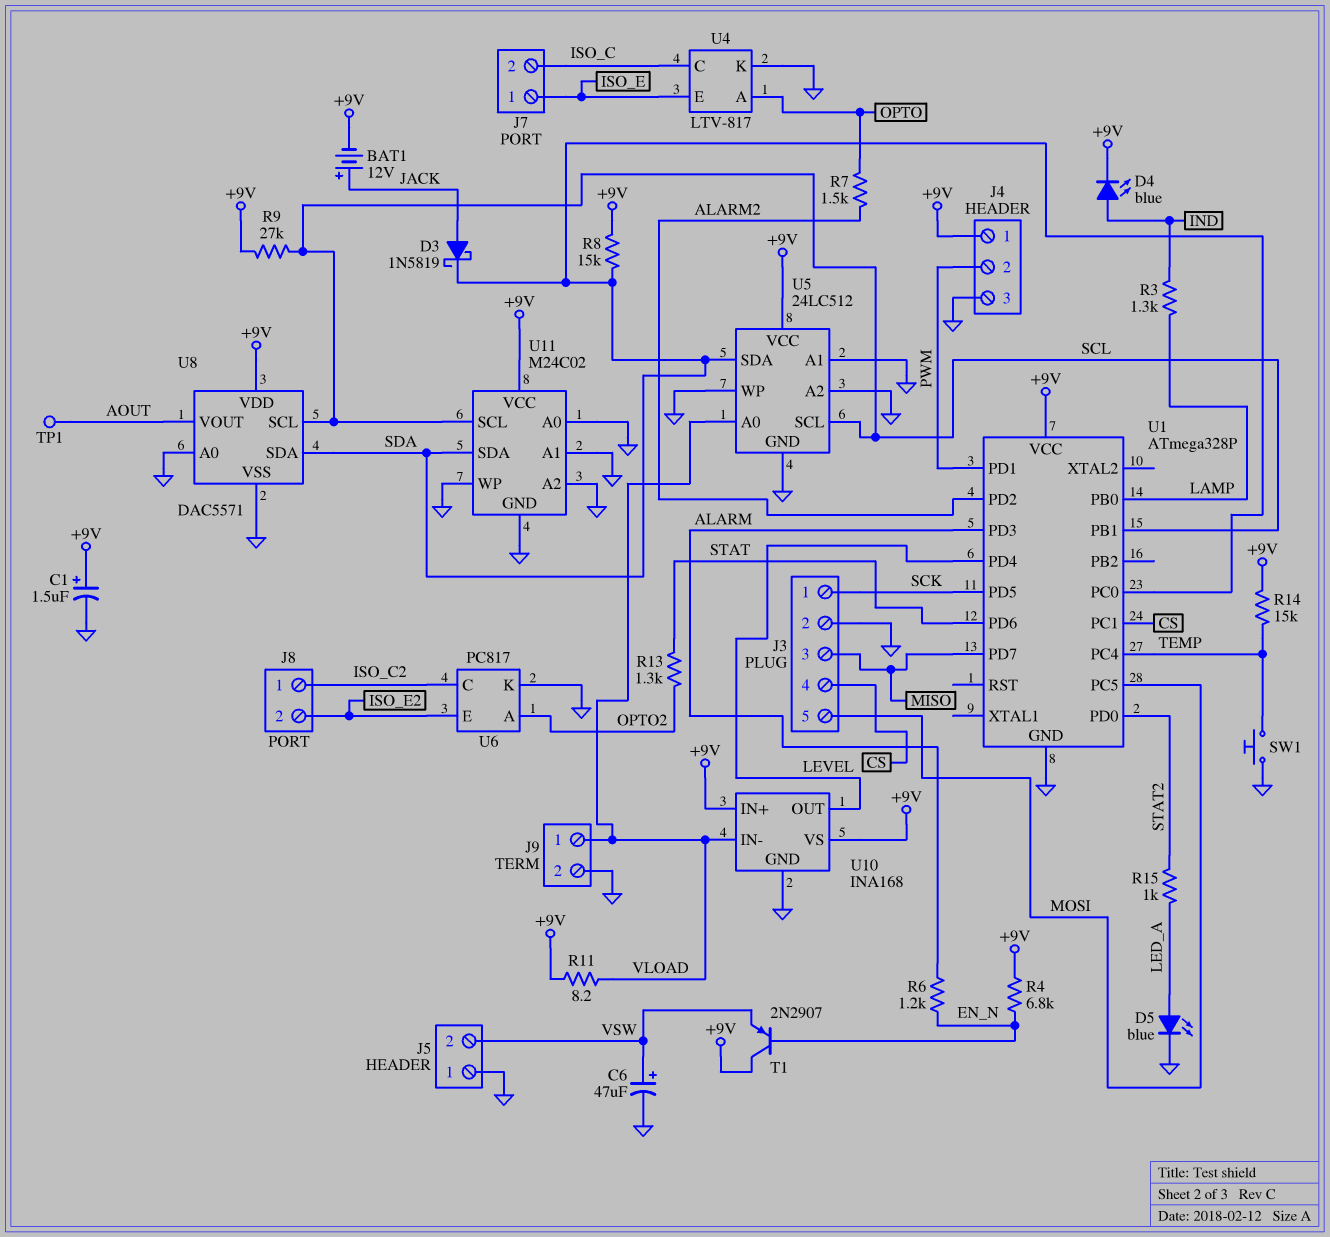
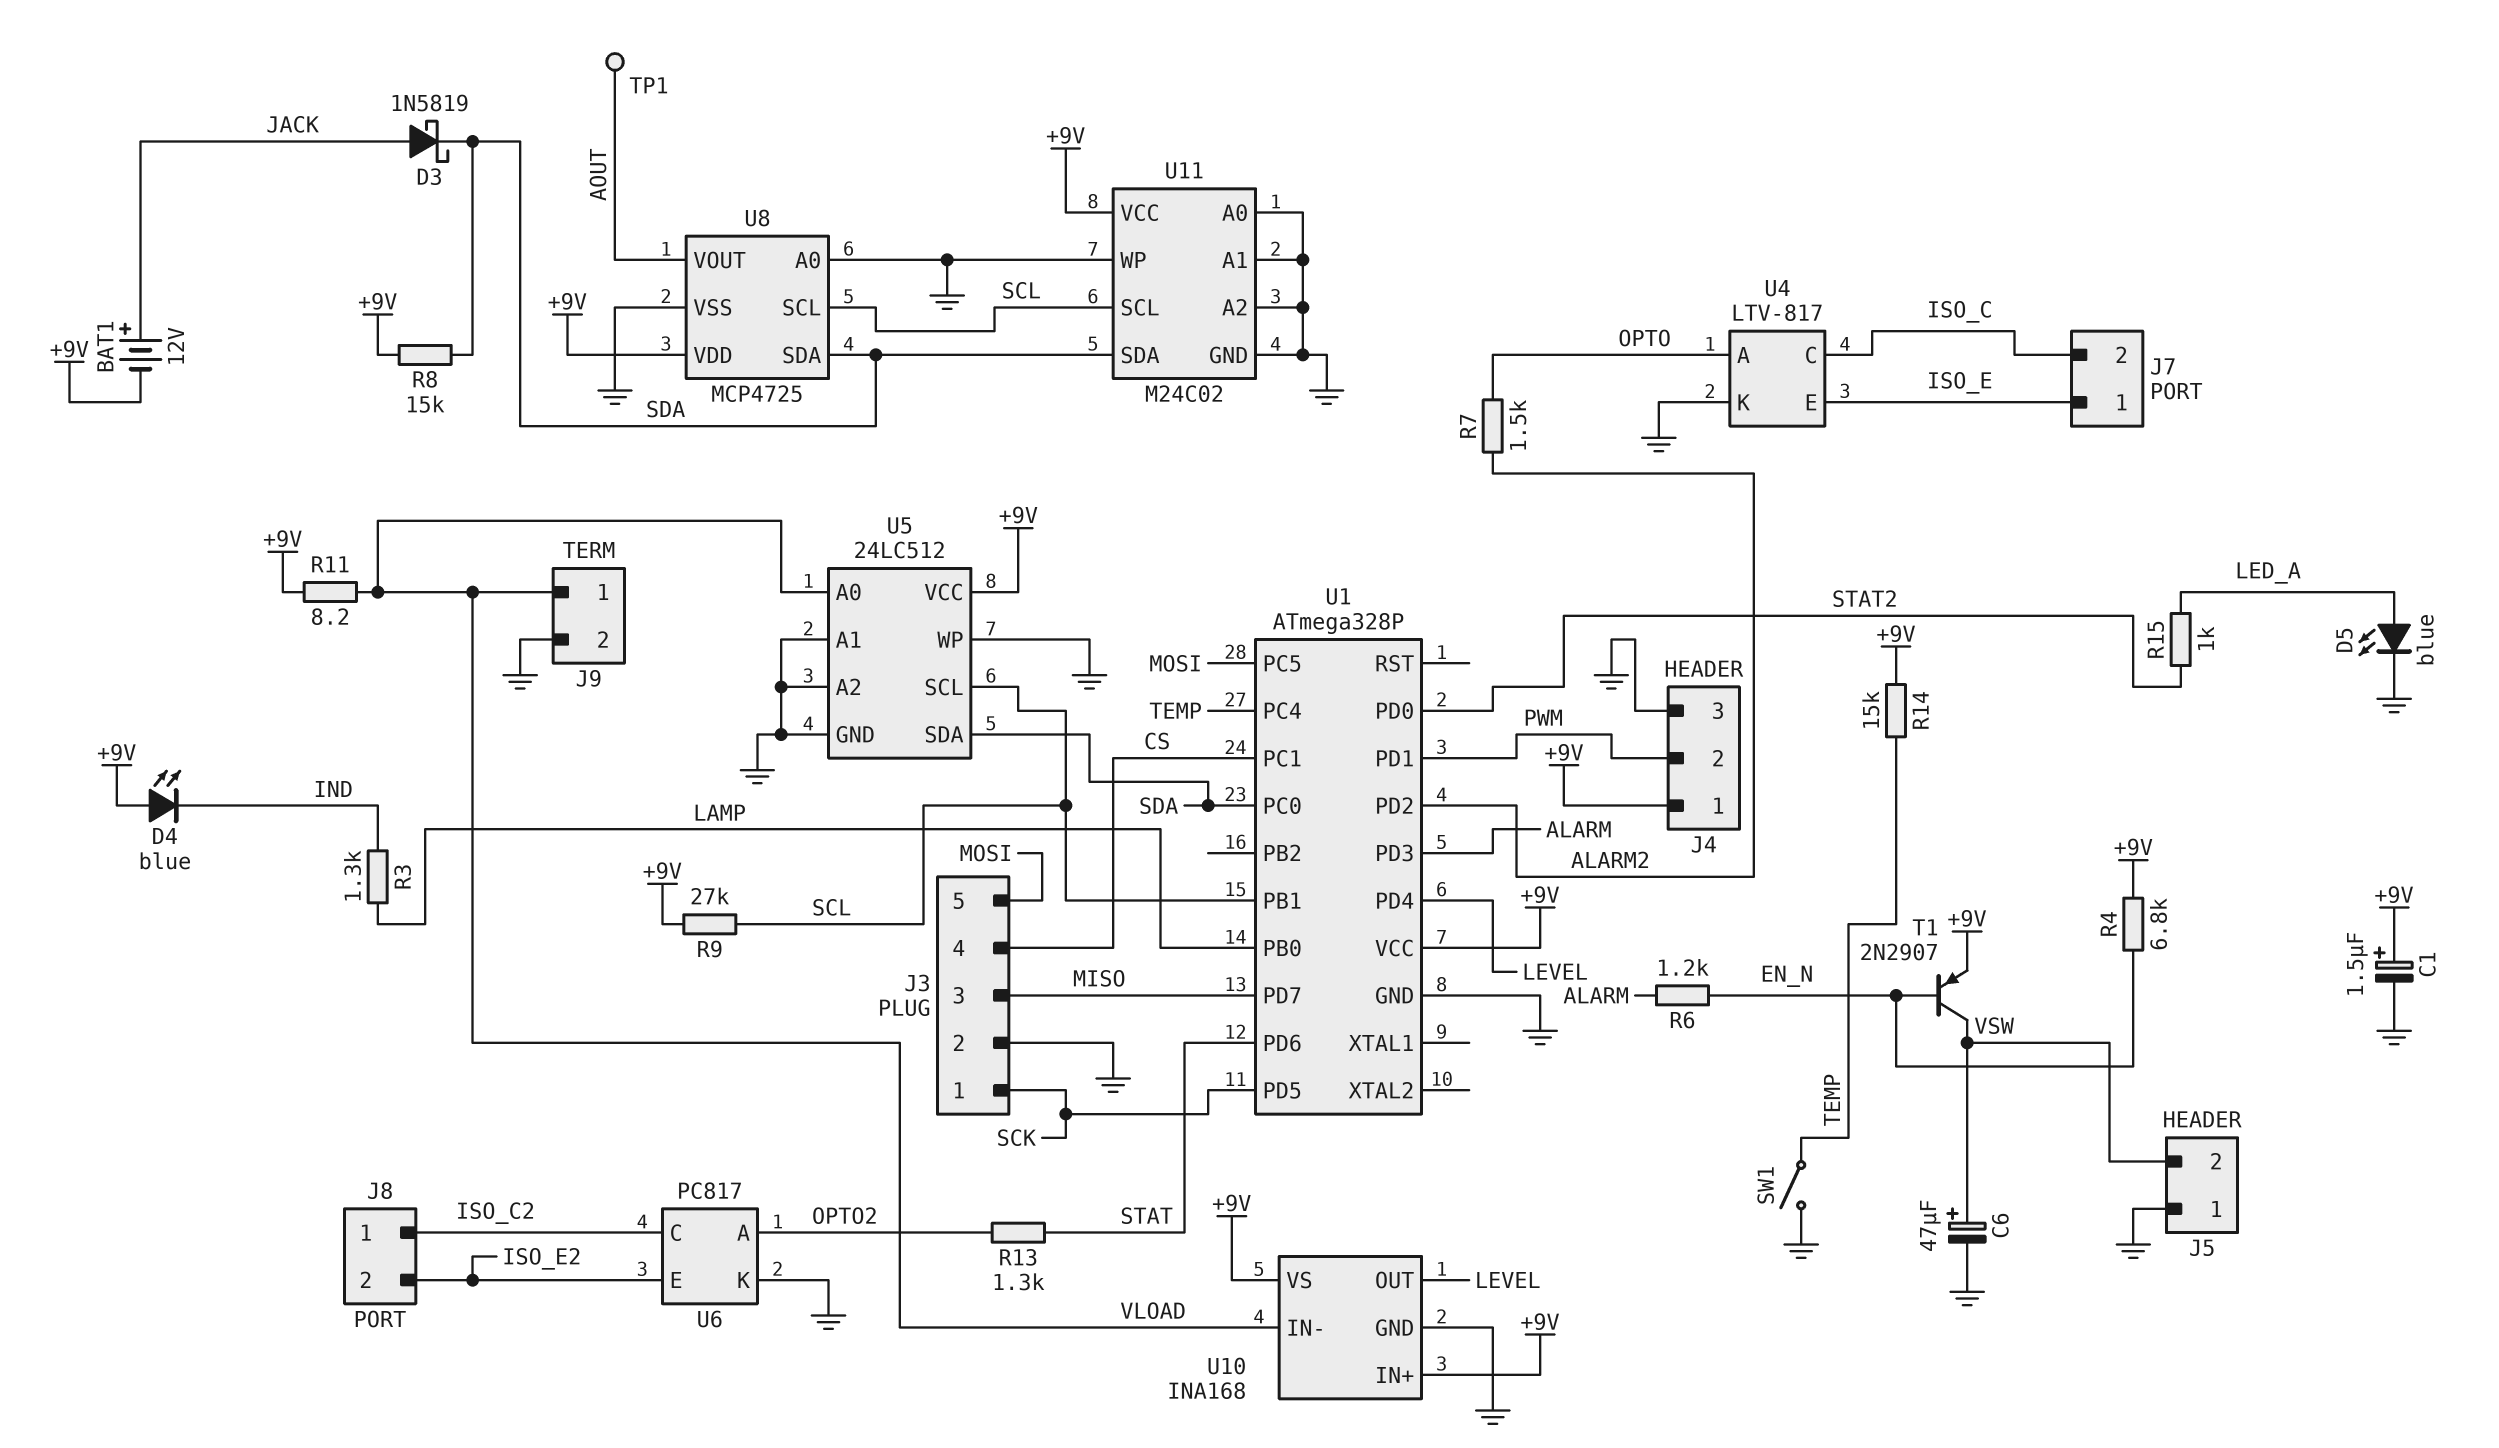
D4: LED blue (A IND, K +9V) -> LED blue (A +9V, K IND)
SW1: button (GND, TEMP) -> switch (GND, TEMP)
T1: PNP 2N2907 (B EN_N, C +9V, E VSW) -> PNP 2N2907 (B EN_N, C VSW, E +9V)
U8: DAC5571 -> MCP4725

